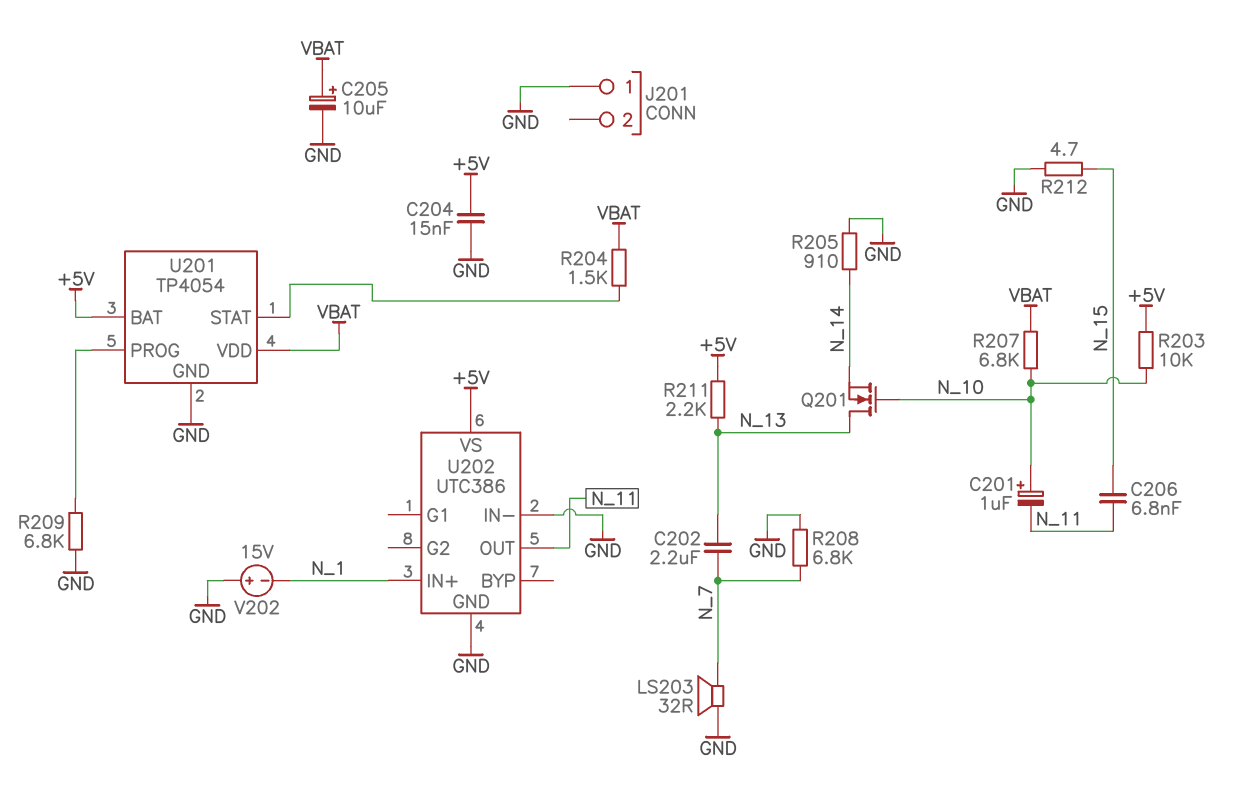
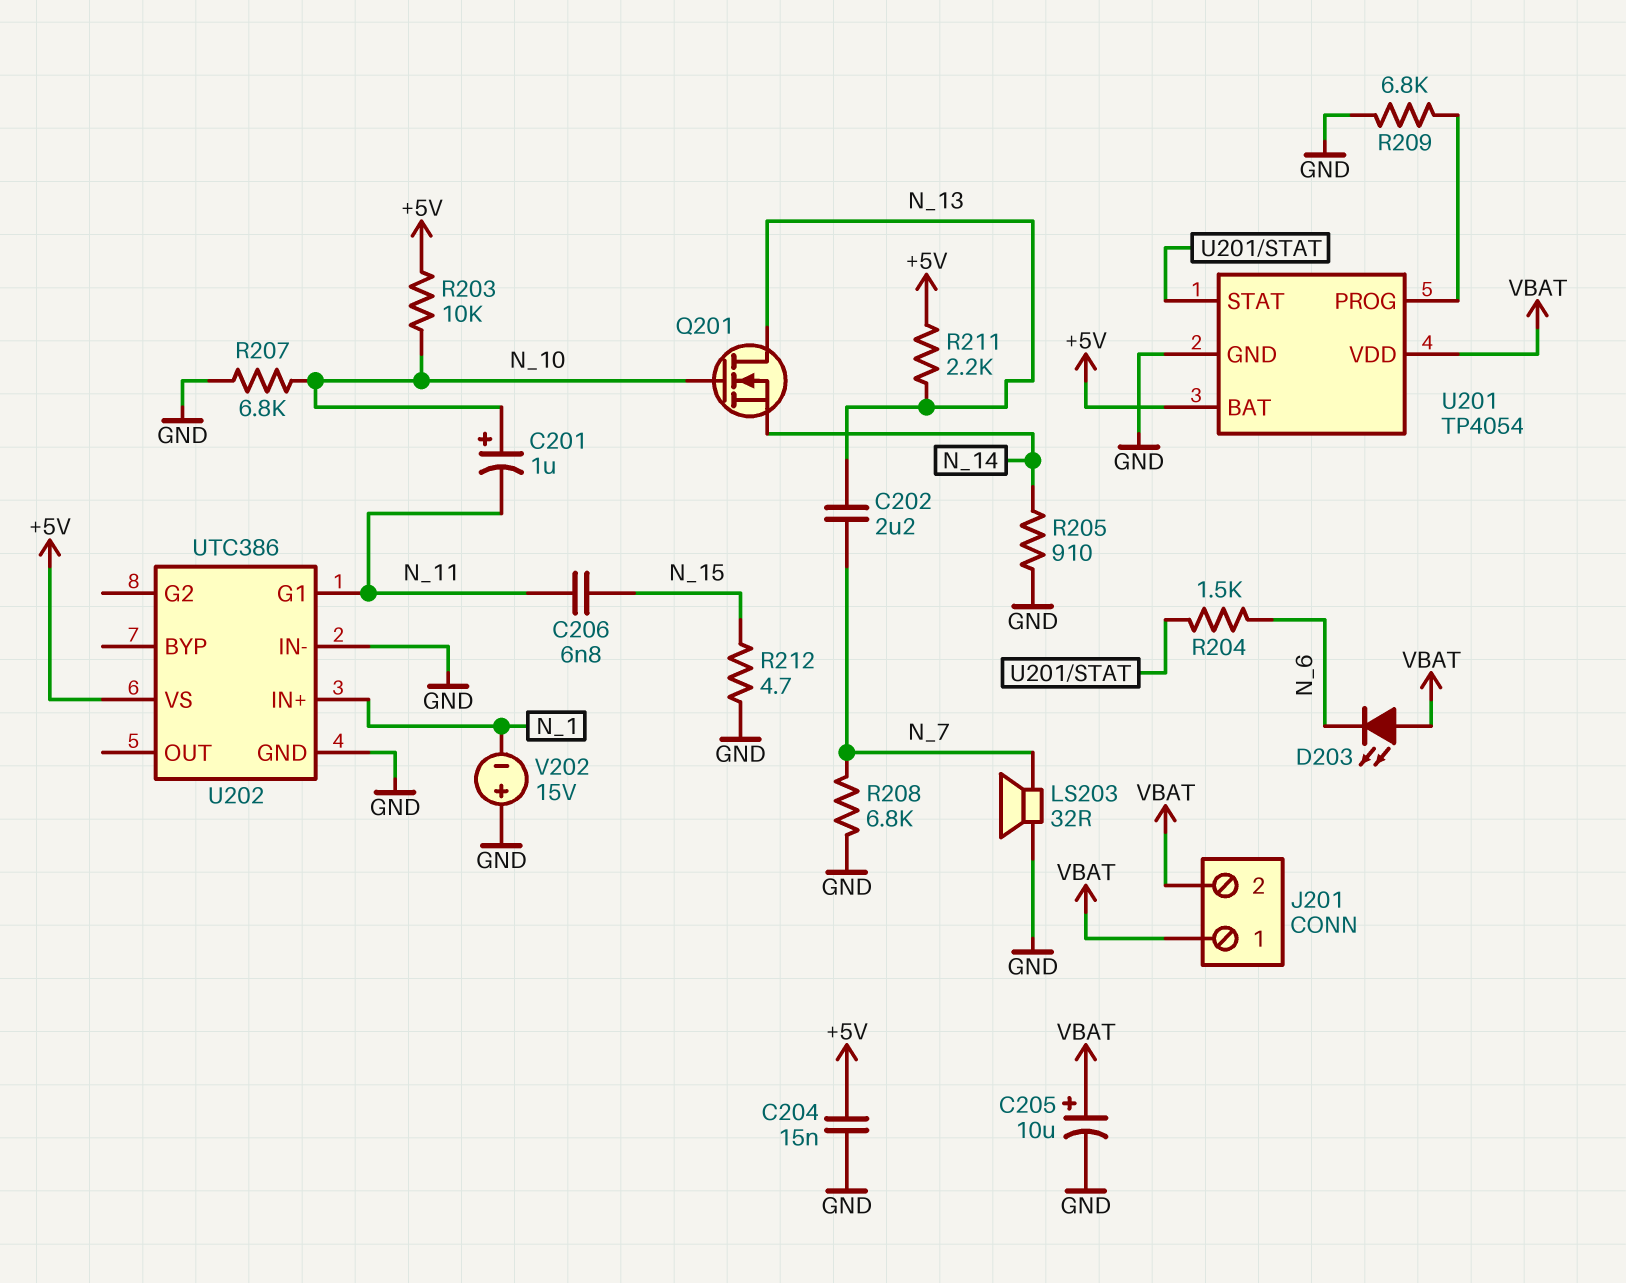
D203: none -> LED (A VBAT, K N_6)
J201 pin 1: GND -> VBAT
J201 pin 2: none -> VBAT
R204: 1.5k (U201/STAT, VBAT) -> 1.5k (N_6, U201/STAT)
R207: 6.8k (N_10, VBAT) -> 6.8k (GND, N_10)
U202 pin G1: none -> N_11
U202 pin OUT: N_11 -> none

